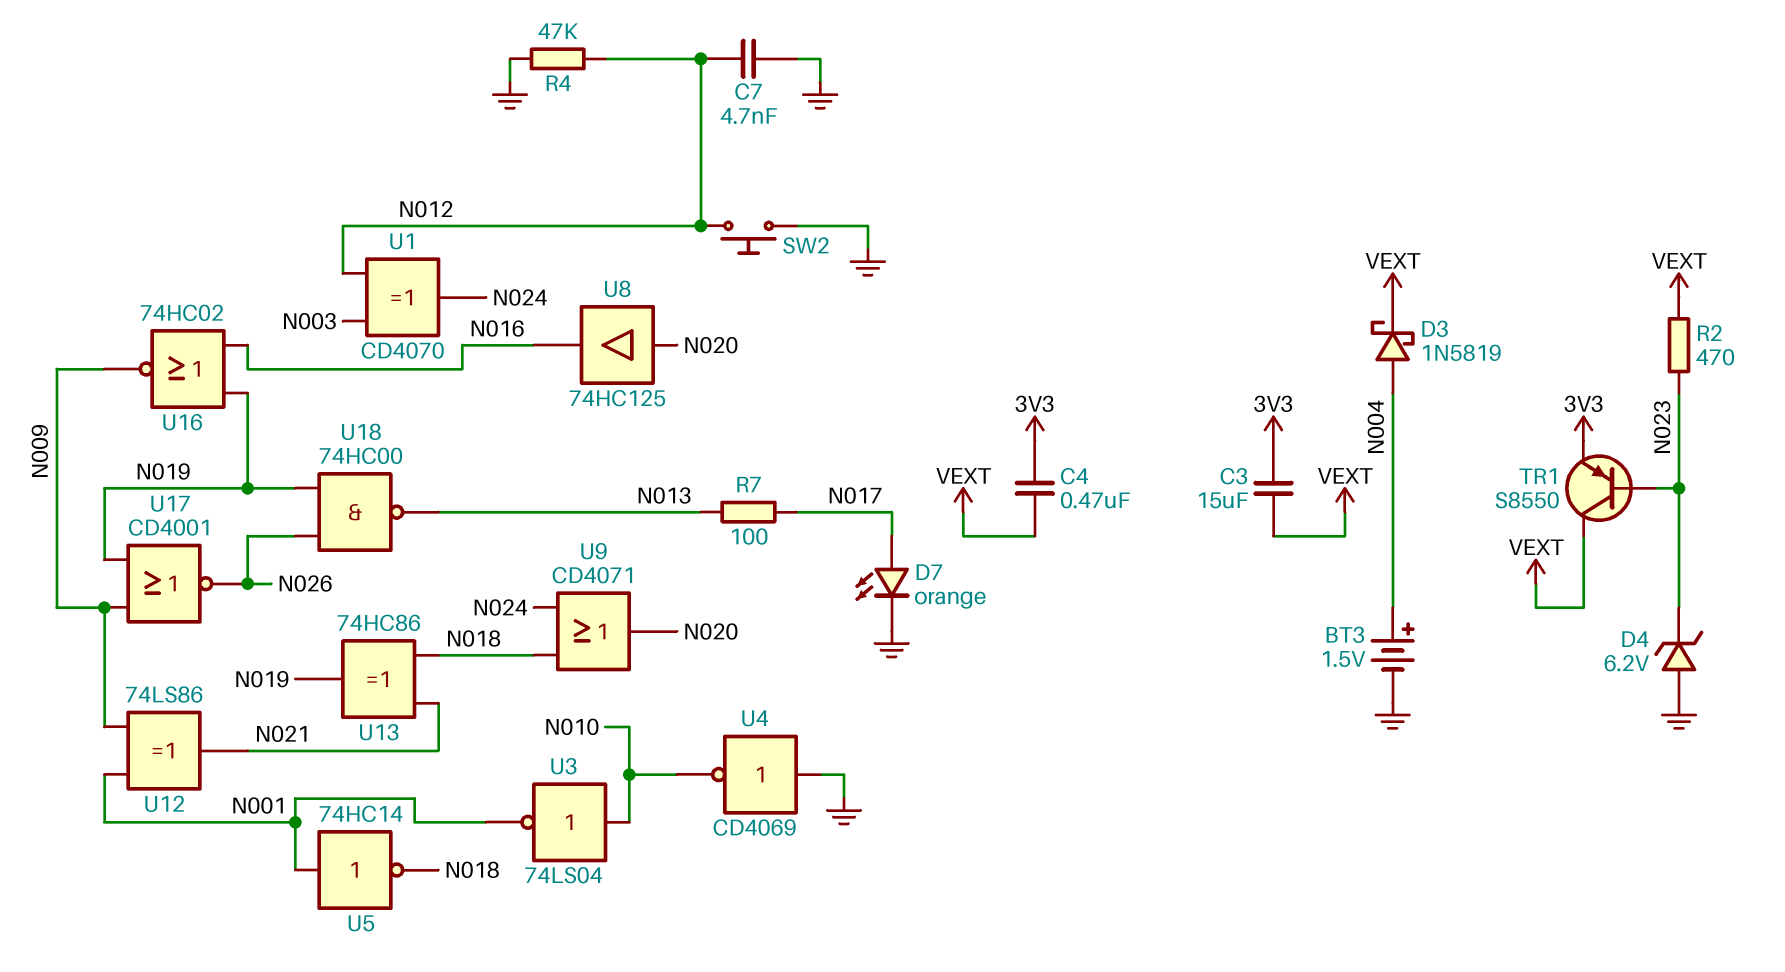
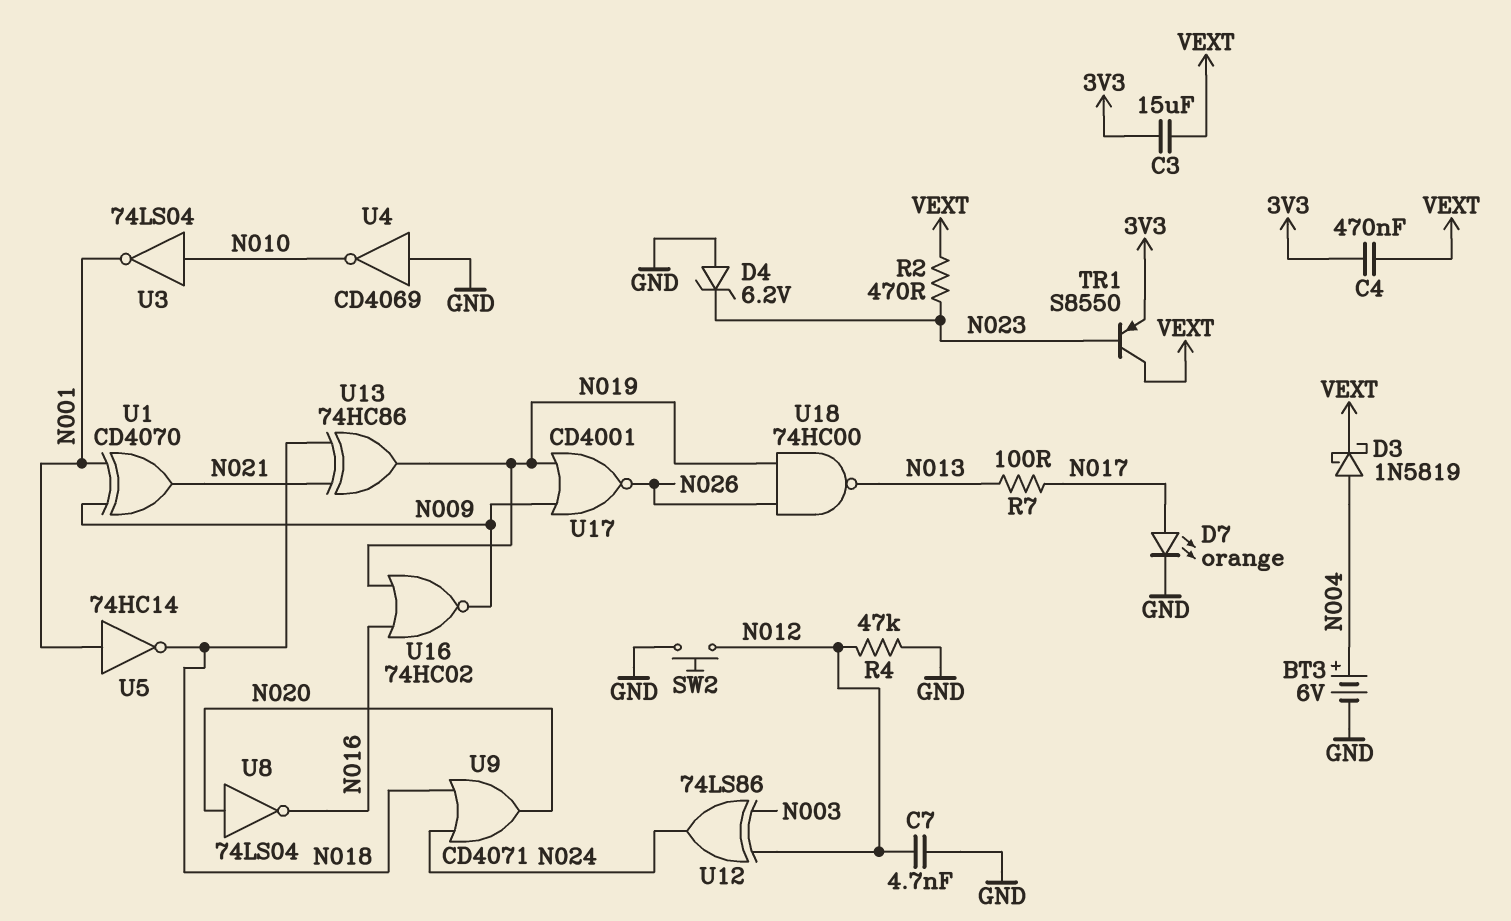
BT3: 1.5V (plus N004, minus GND) -> 6V (plus N004, minus GND)
U1: XOR CD4070 (in N003, in N012, out N024) -> XOR CD4070 (in N001, in N009, out N021)
U8: buffer 74HC125 (in N020, out N016) -> NOT 74LS04 (in N020, out N016)
U12: XOR 74LS86 (in N001, in N009, out N021) -> XOR 74LS86 (in N003, in N012, out N024)

